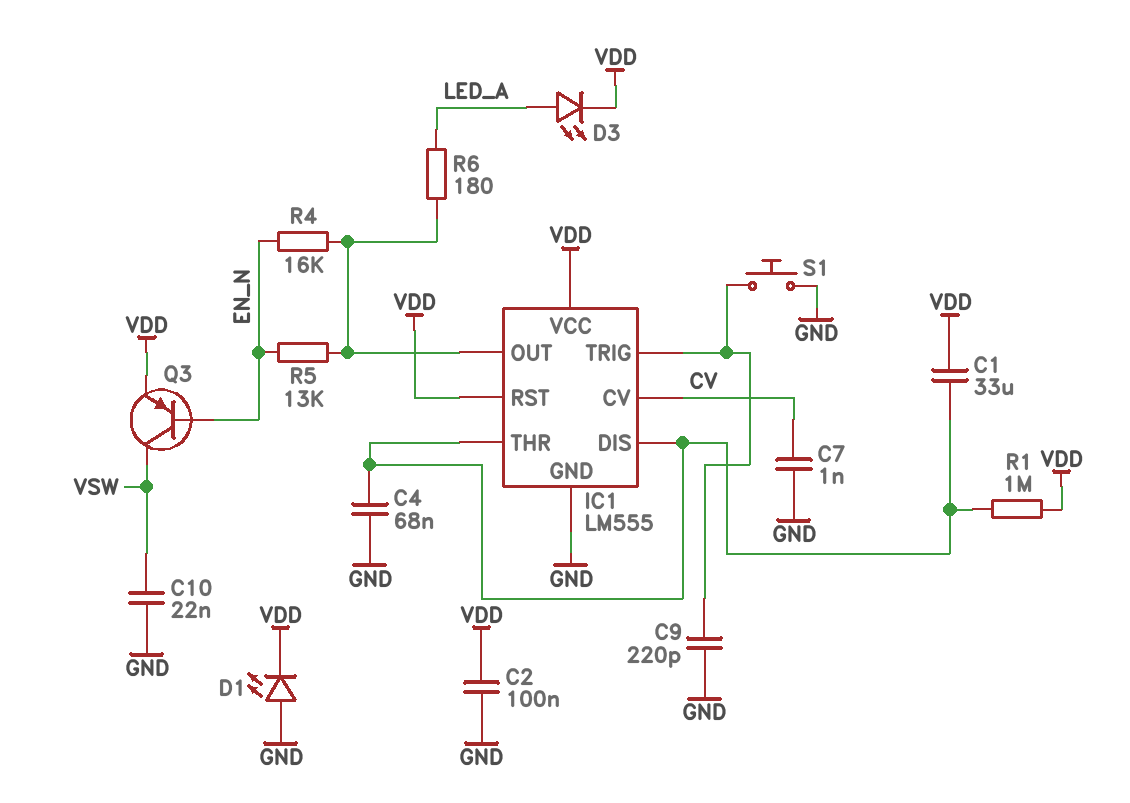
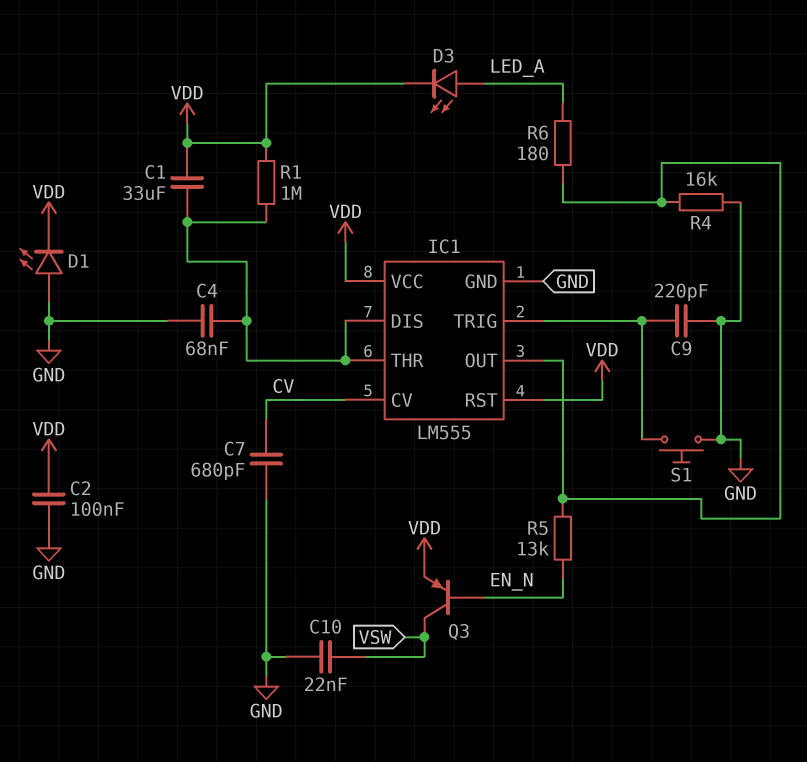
C7: 1nF (CV, GND) -> 680pF (CV, GND)
R4: 16k (EN_N, IC1/OUT) -> 16k (GND, IC1/OUT)

